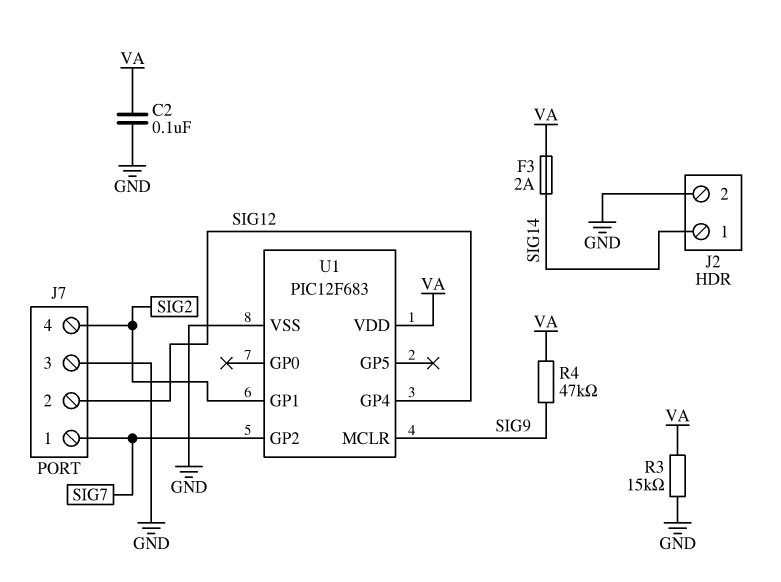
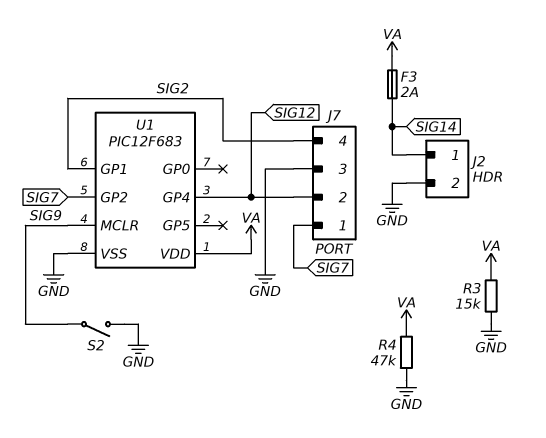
C2: 100nF (GND, VA) -> none
R4: 47k (SIG9, VA) -> 47k (GND, VA)
S2: none -> switch (GND, SIG9)

